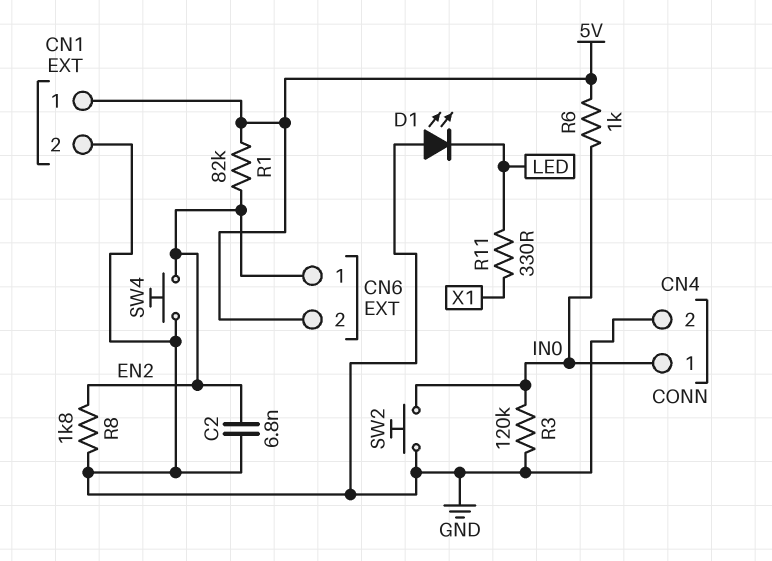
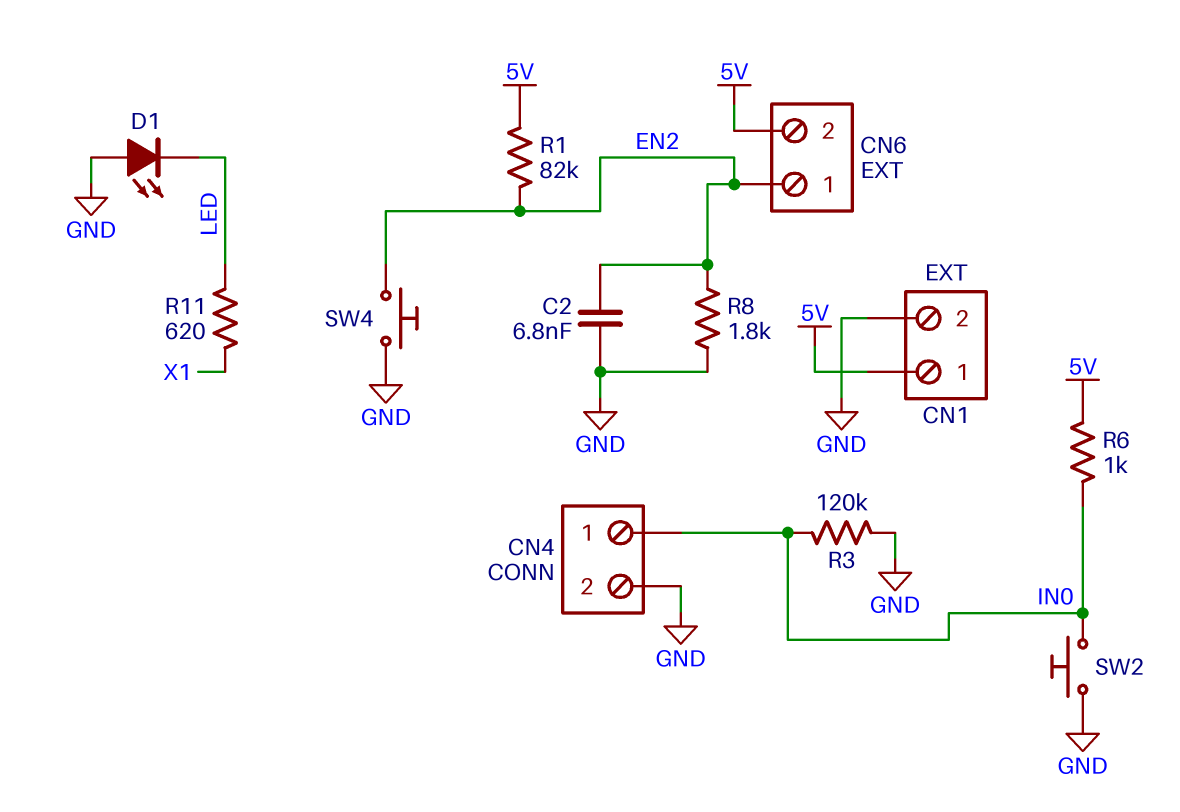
R11: 330 (LED, X1) -> 620 (LED, X1)

